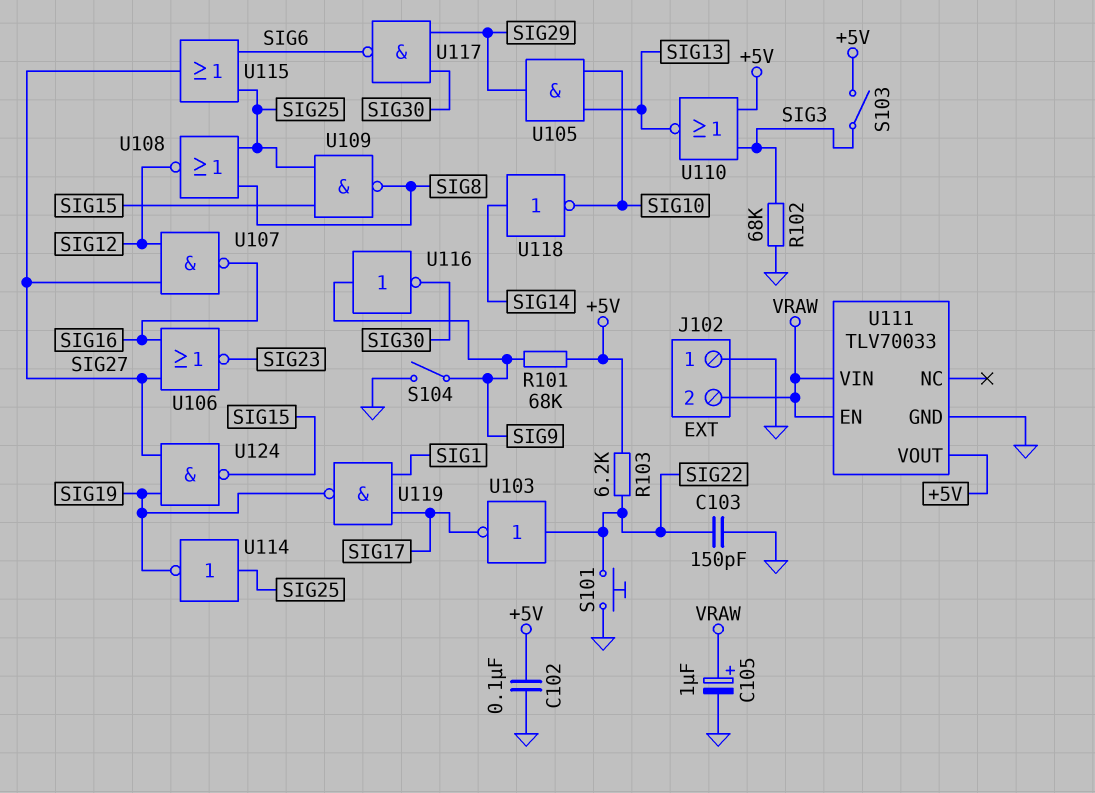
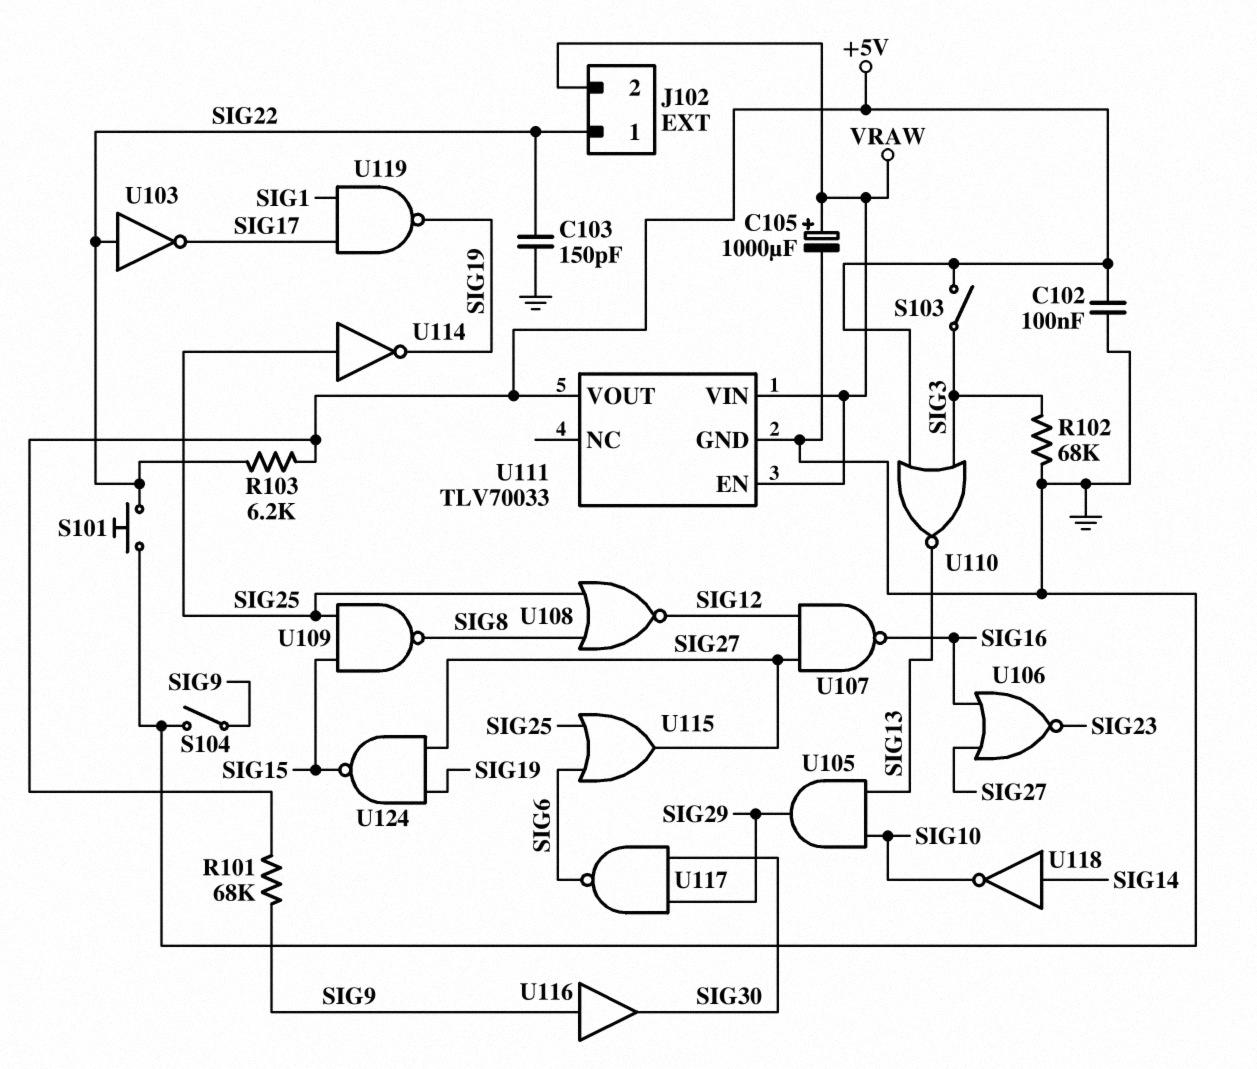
C105: 1uF (plus VRAW, minus GND) -> 1000uF (plus VRAW, minus GND)
J102 pin 1: GND -> SIG22
U116: NOT (in SIG9, out SIG30) -> buffer (in SIG9, out SIG30)

